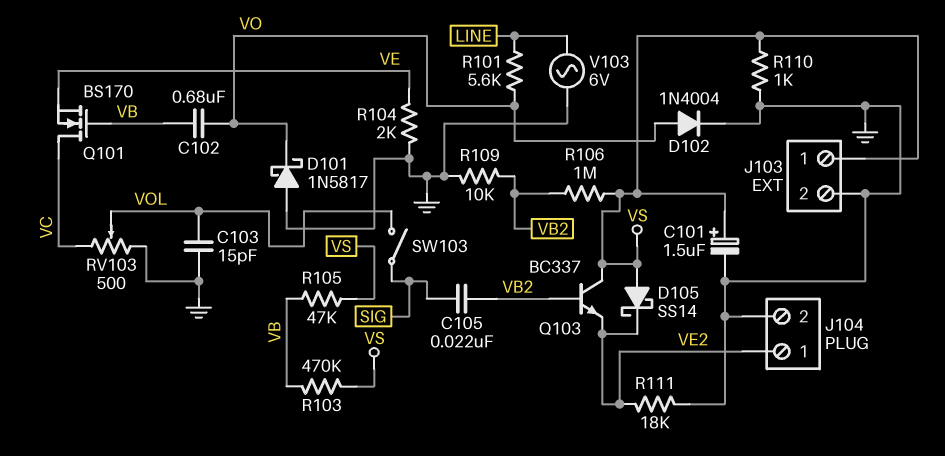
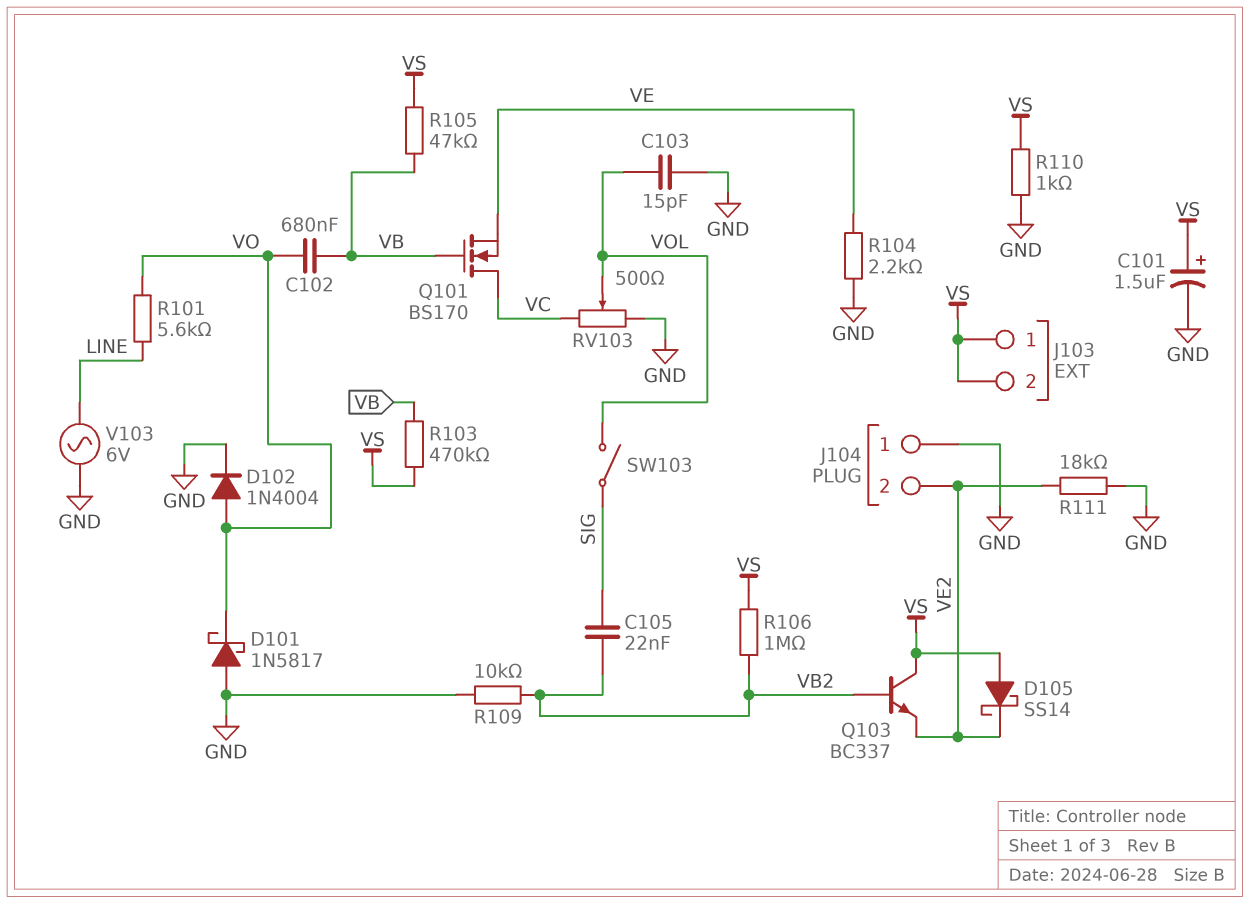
J103 pin 2: GND -> VS
J104 pin 1: VE2 -> GND
J104 pin 2: GND -> VE2
R104: 2k (GND, VE) -> 2.2k (GND, VE)

